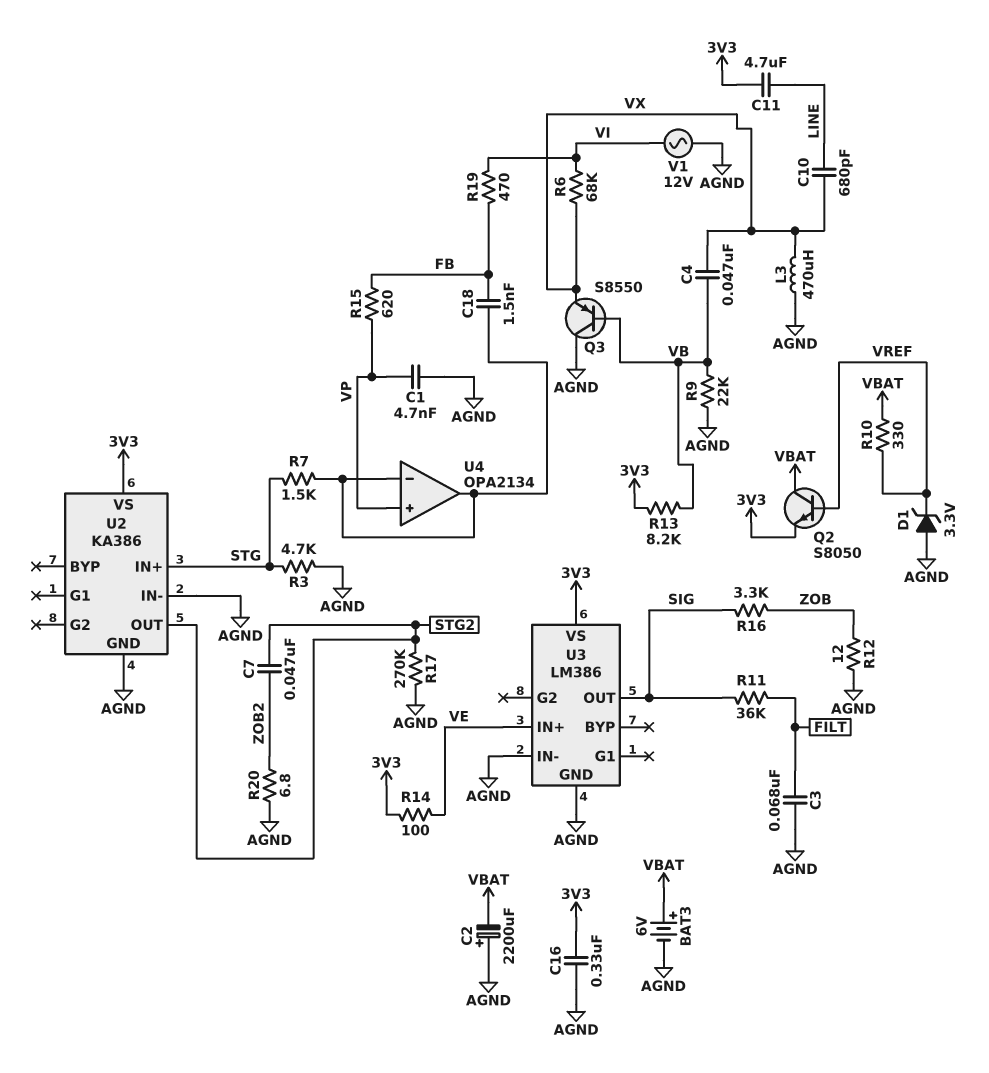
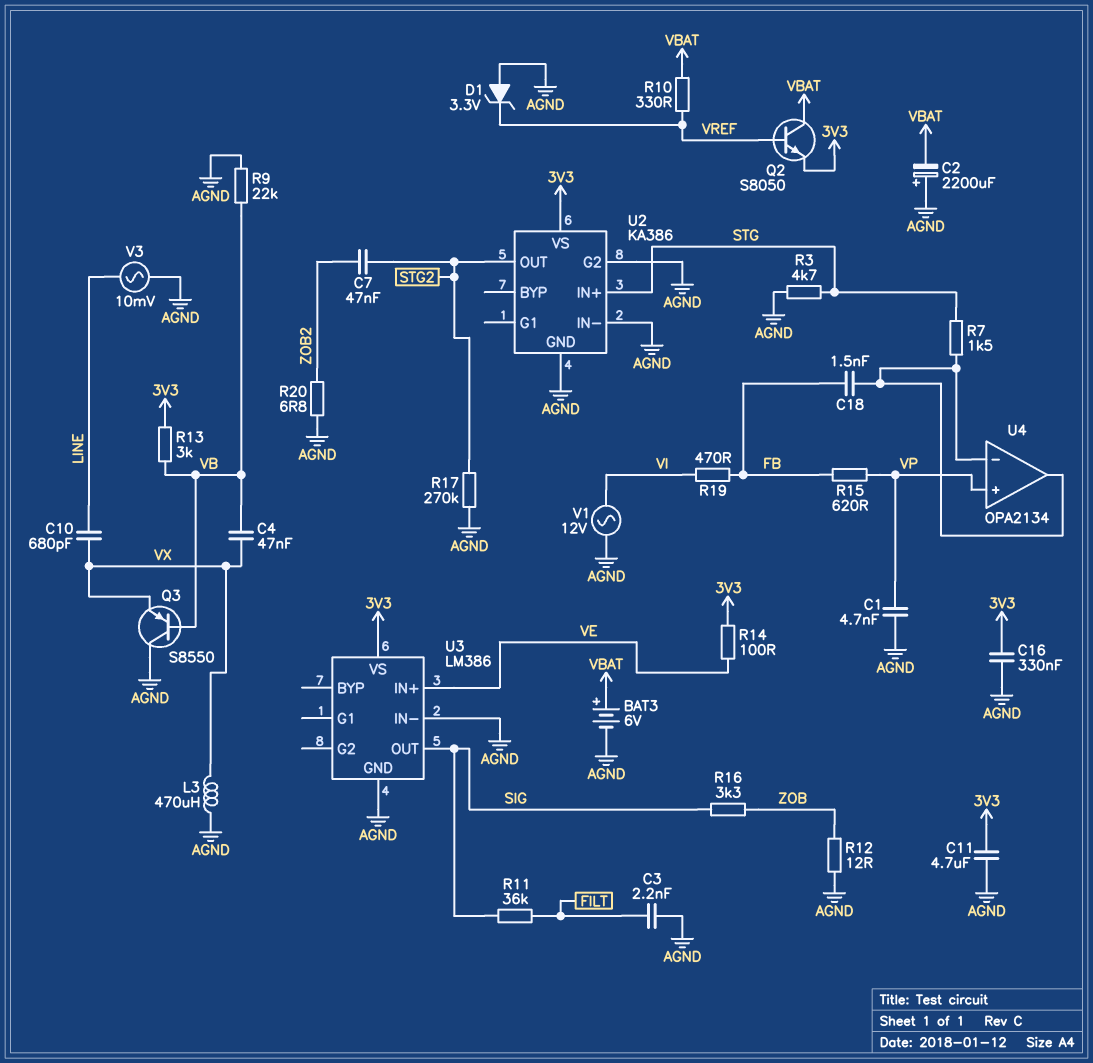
C3: 68nF (AGND, FILT) -> 2.2nF (AGND, FILT)
C11: 4.7uF (3V3, LINE) -> 4.7uF (3V3, AGND)
R6: 68k (VI, VX) -> none
R13: 8.2k (3V3, VB) -> 3k (3V3, VB)
U2 pin G2: none -> AGND
V3: none -> AC 10mV (AGND, LINE)

